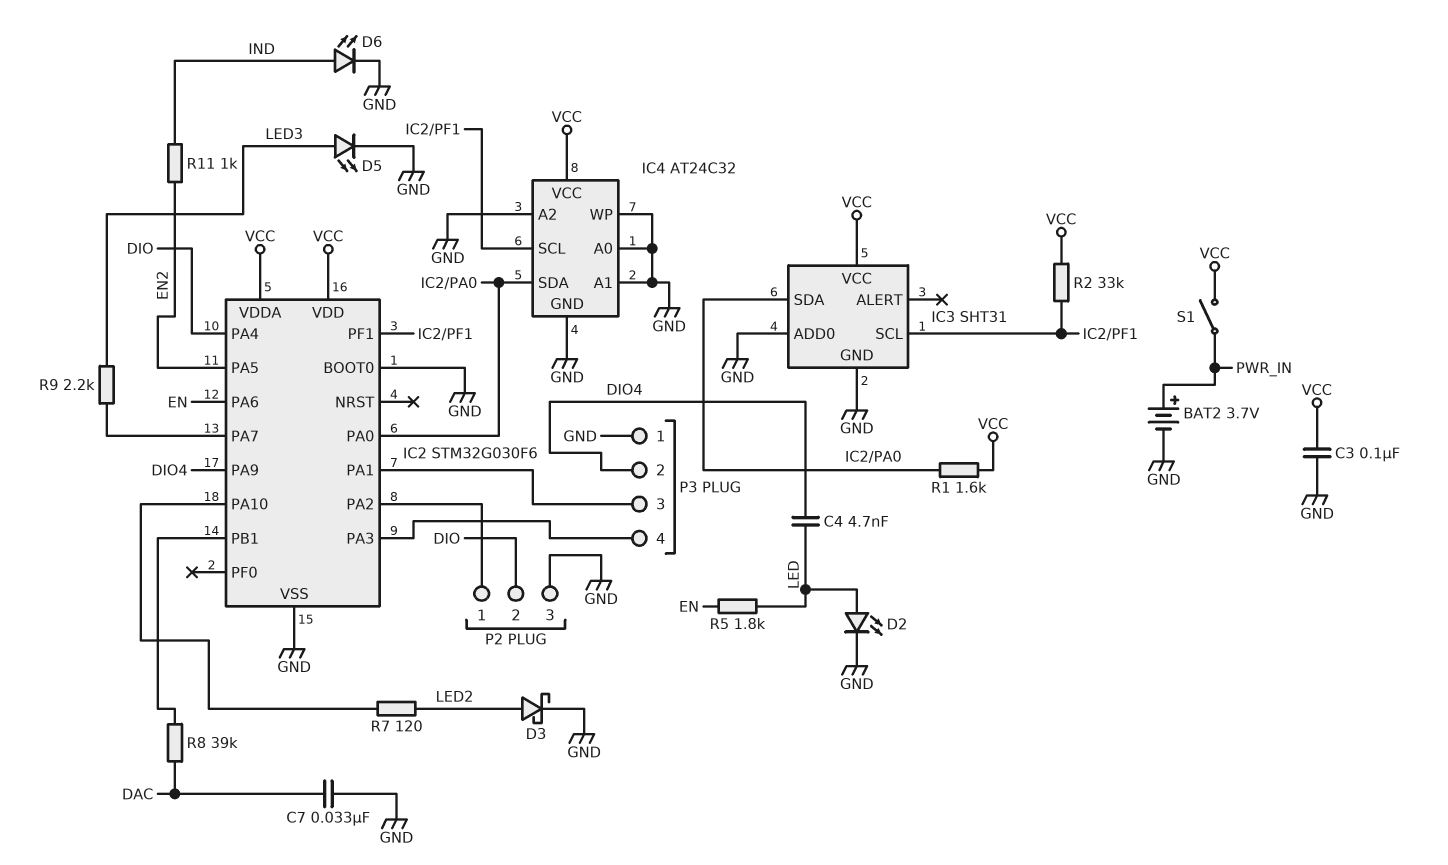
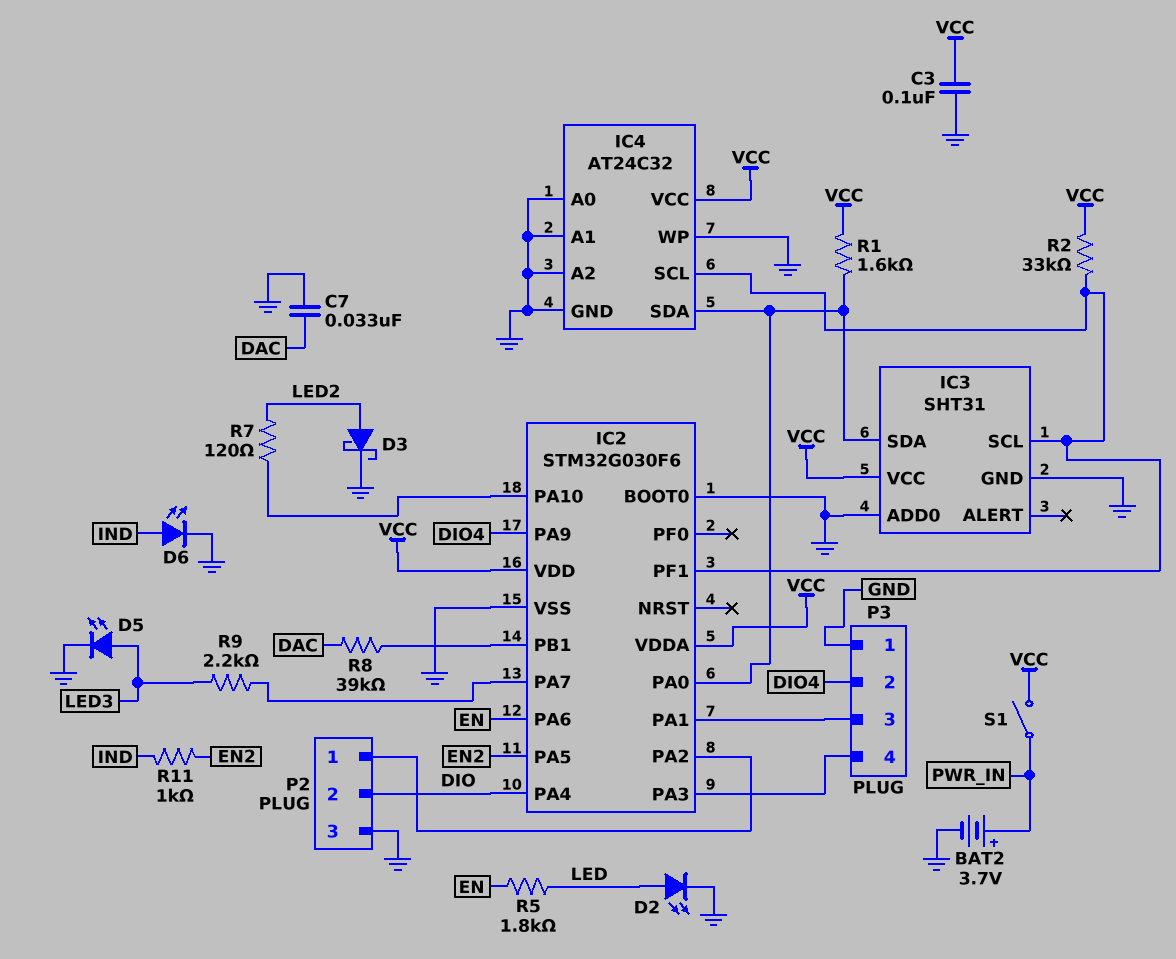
C4: 4.7nF (DIO4, LED) -> none

